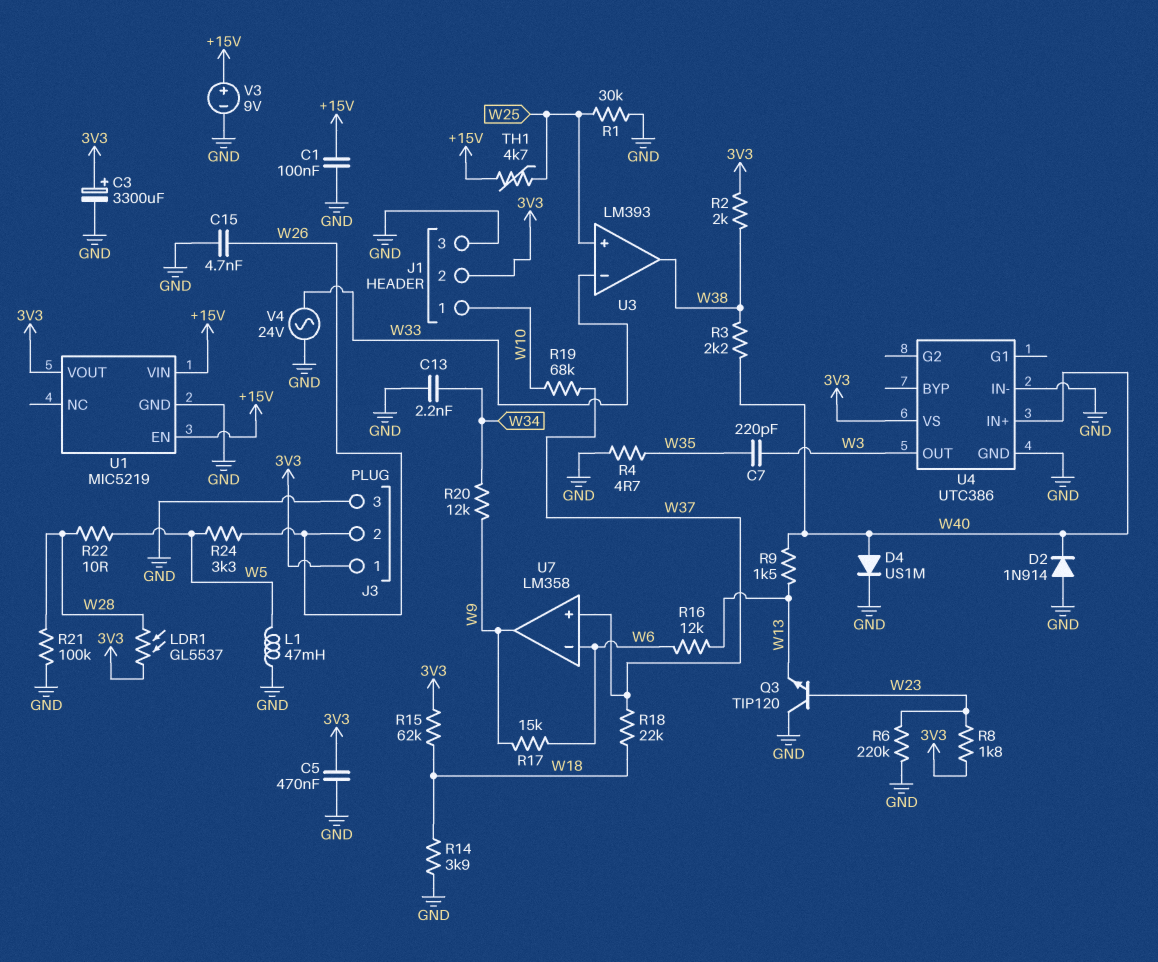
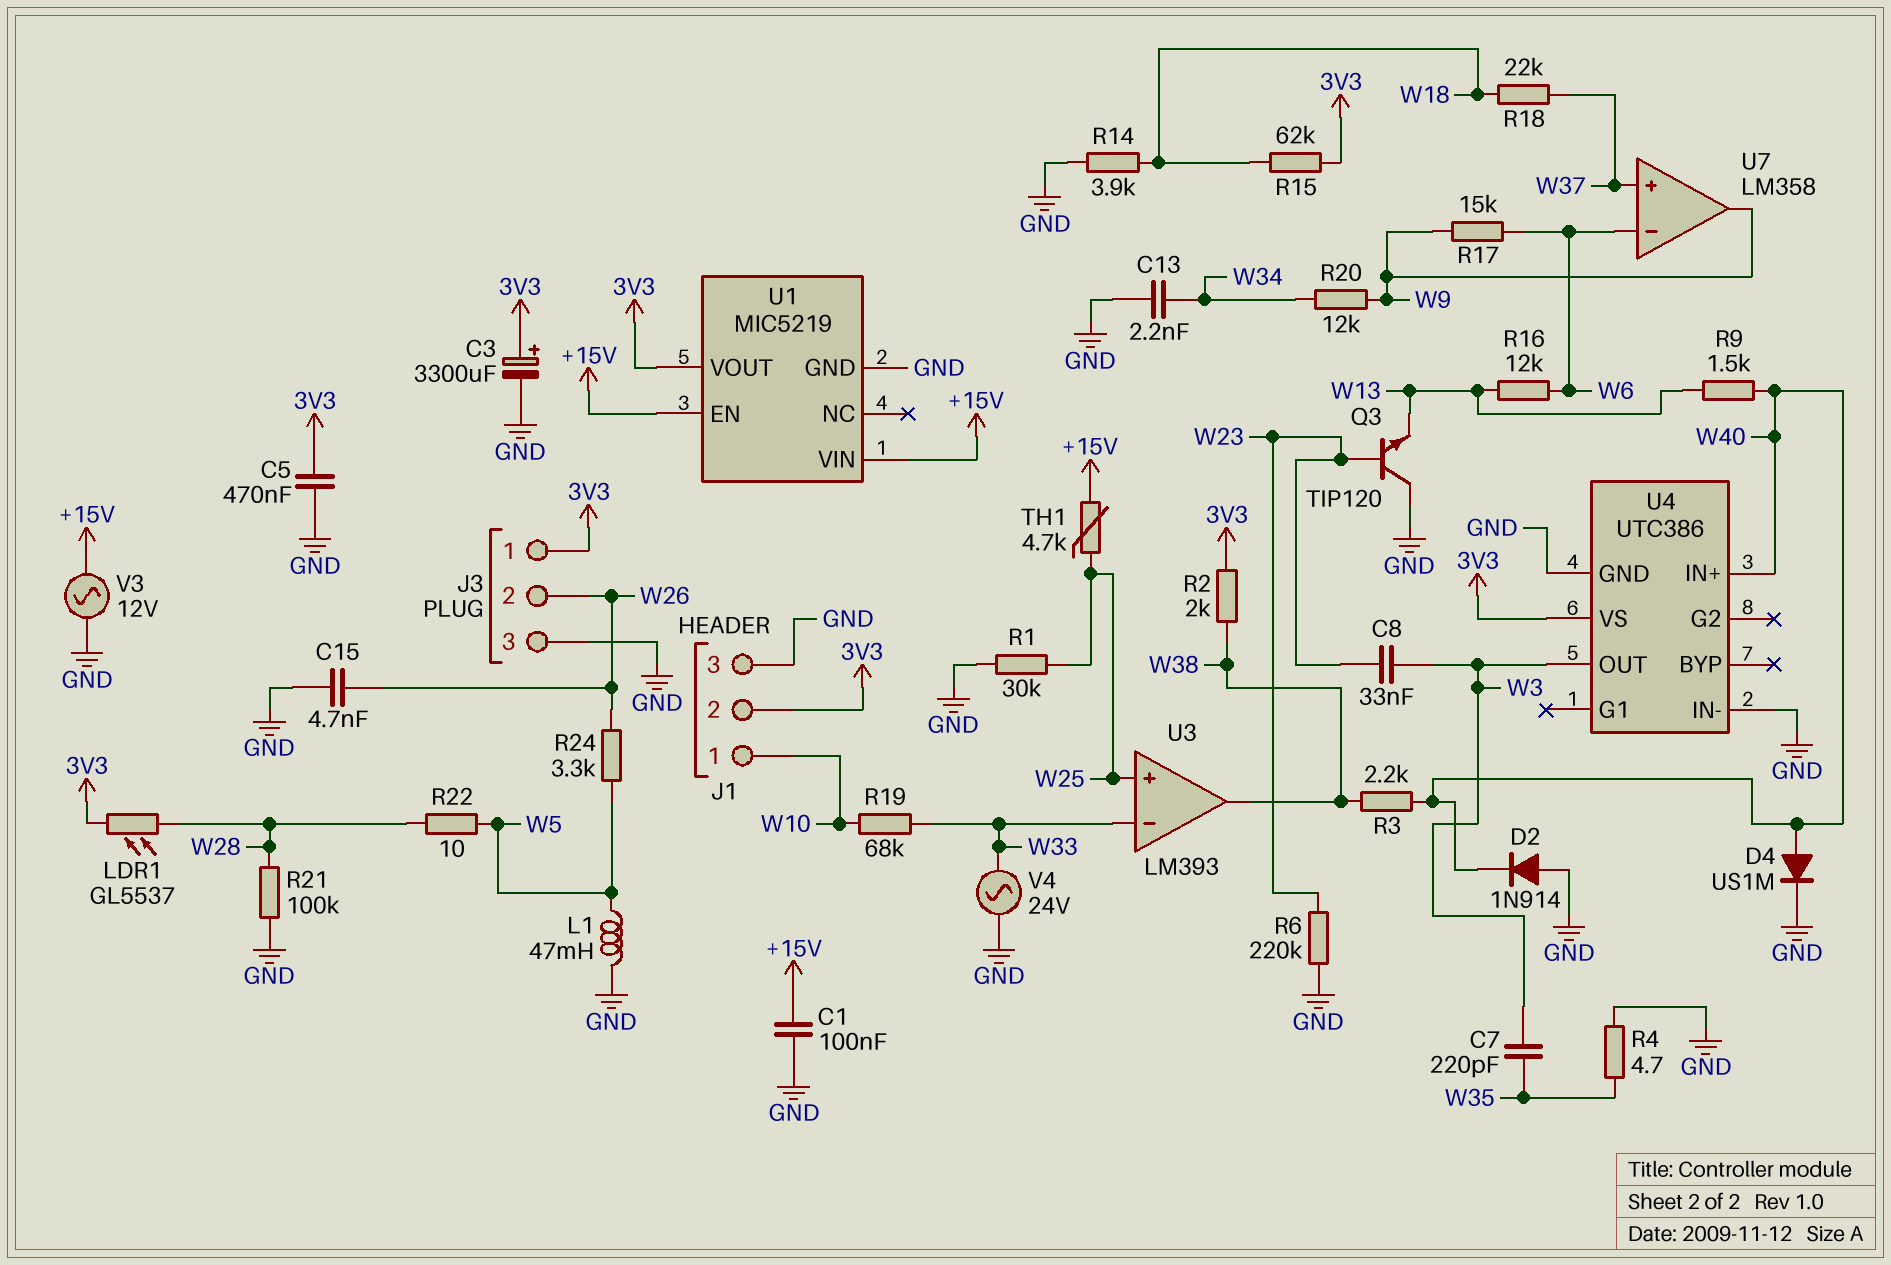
C8: none -> 33nF (W3, W23)
R8: 1.8k (3V3, W23) -> none
R19: 68k (W10, W37) -> 68k (W10, W33)
V3: 9V (plus +15V, minus GND) -> AC 12V (+15V, GND)

